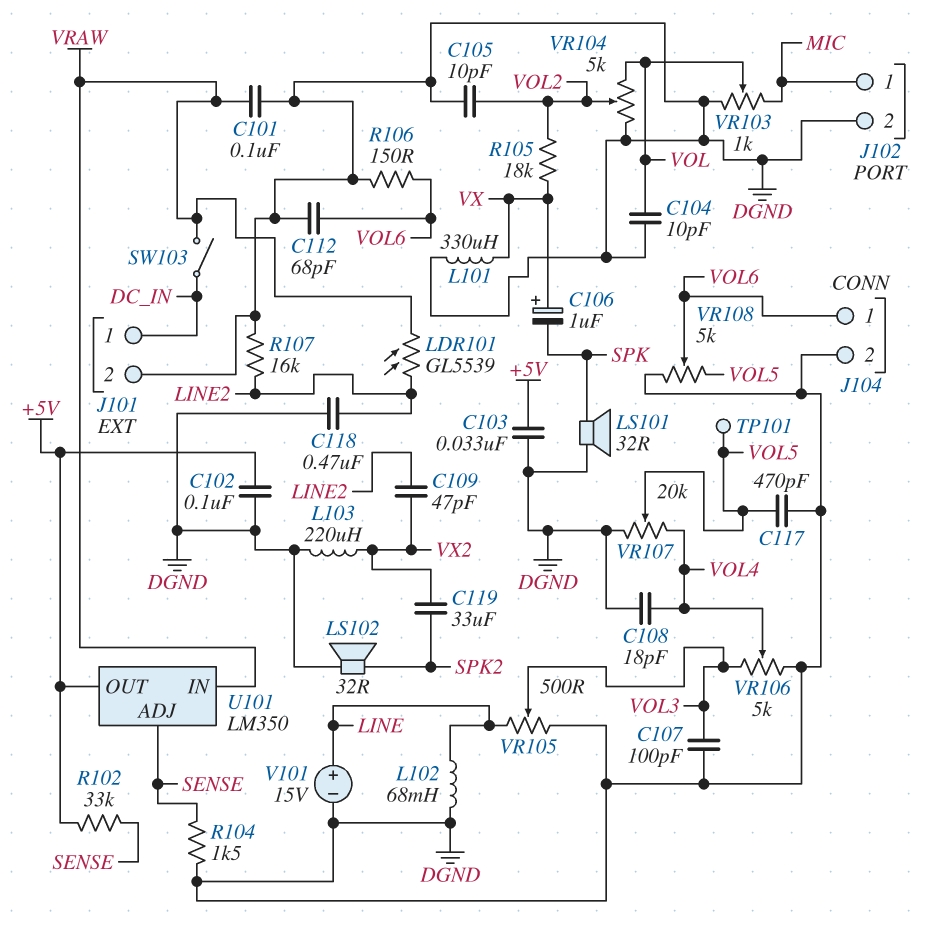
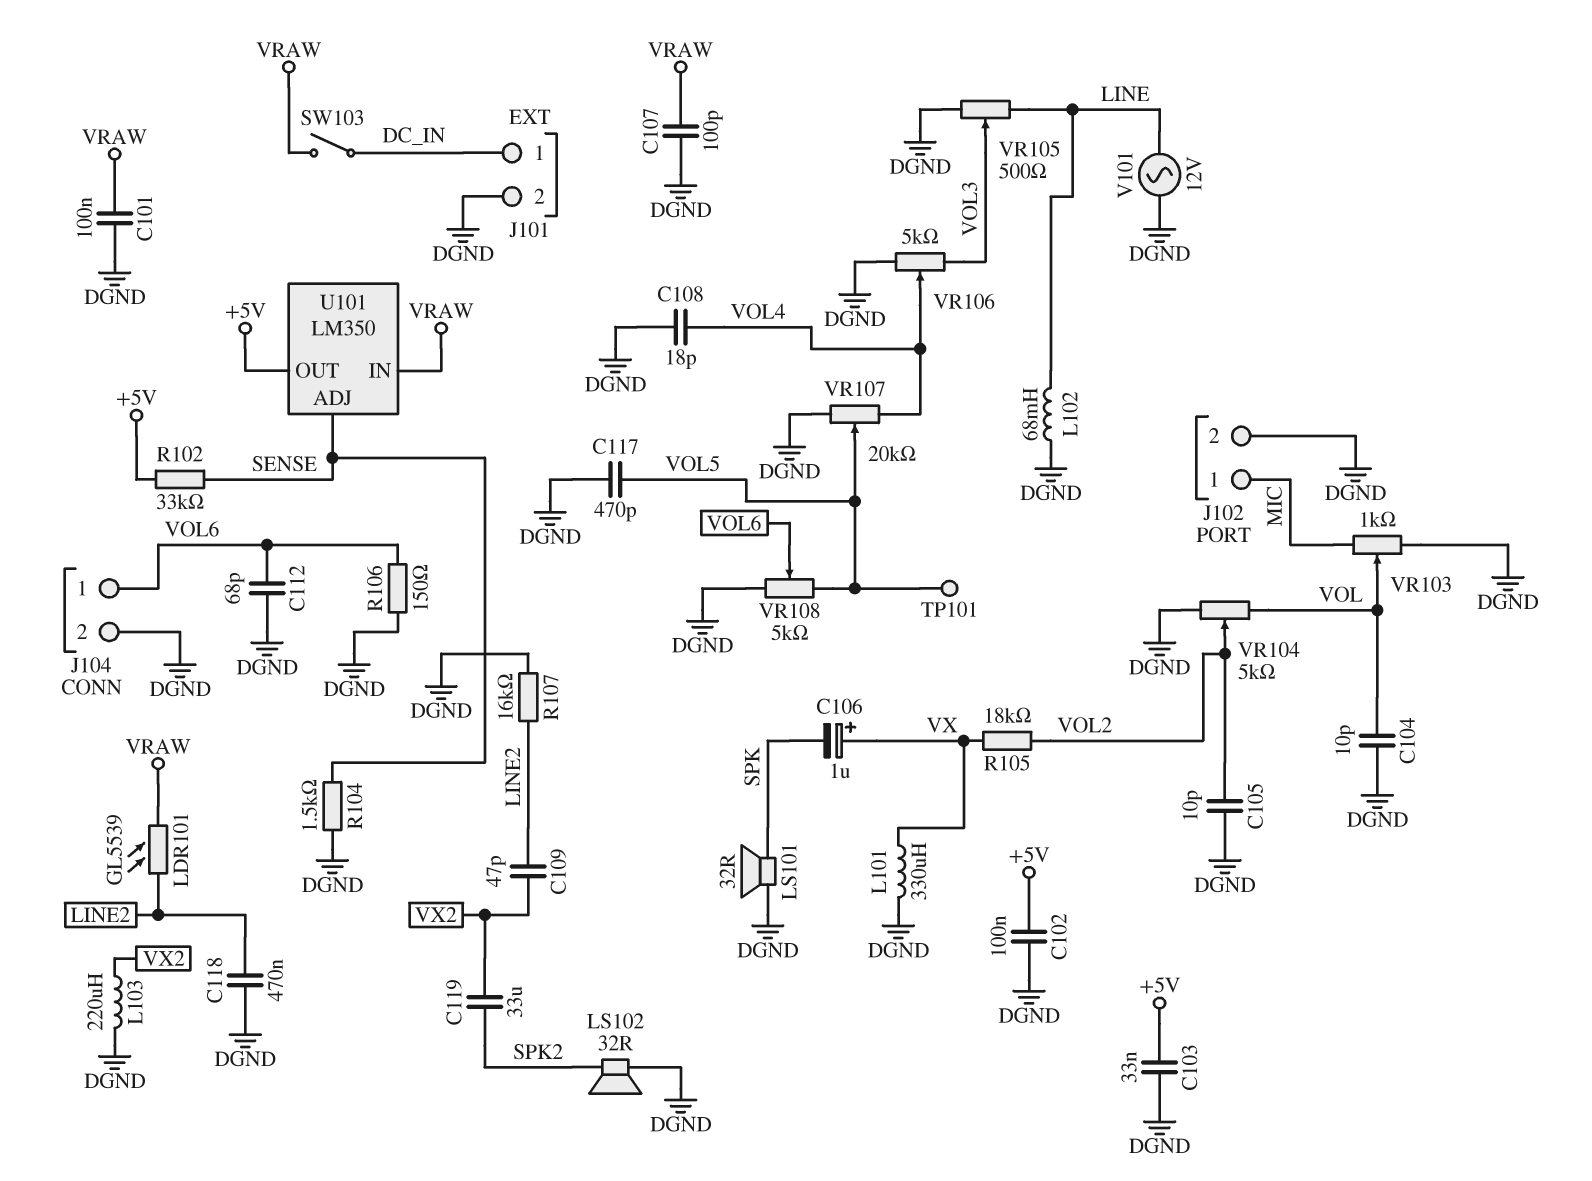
C107: 100pF (DGND, VOL3) -> 100pF (DGND, VRAW)
V101: 15V (plus LINE, minus DGND) -> AC 12V (DGND, LINE)

